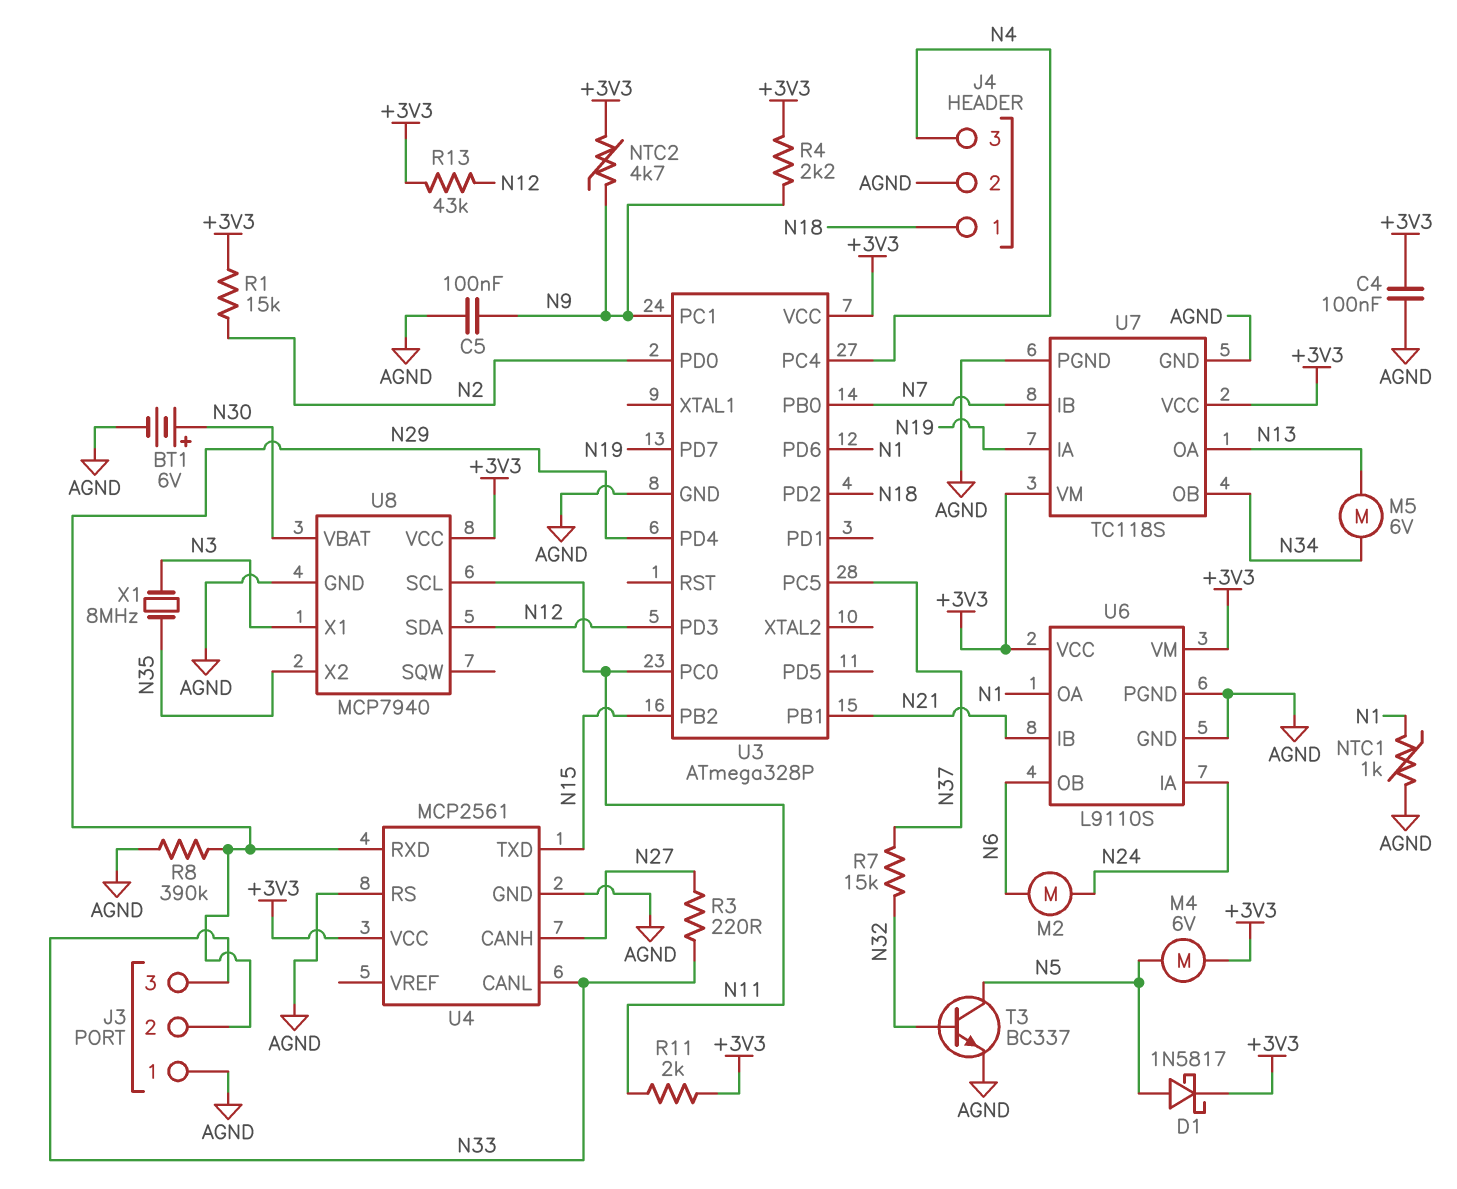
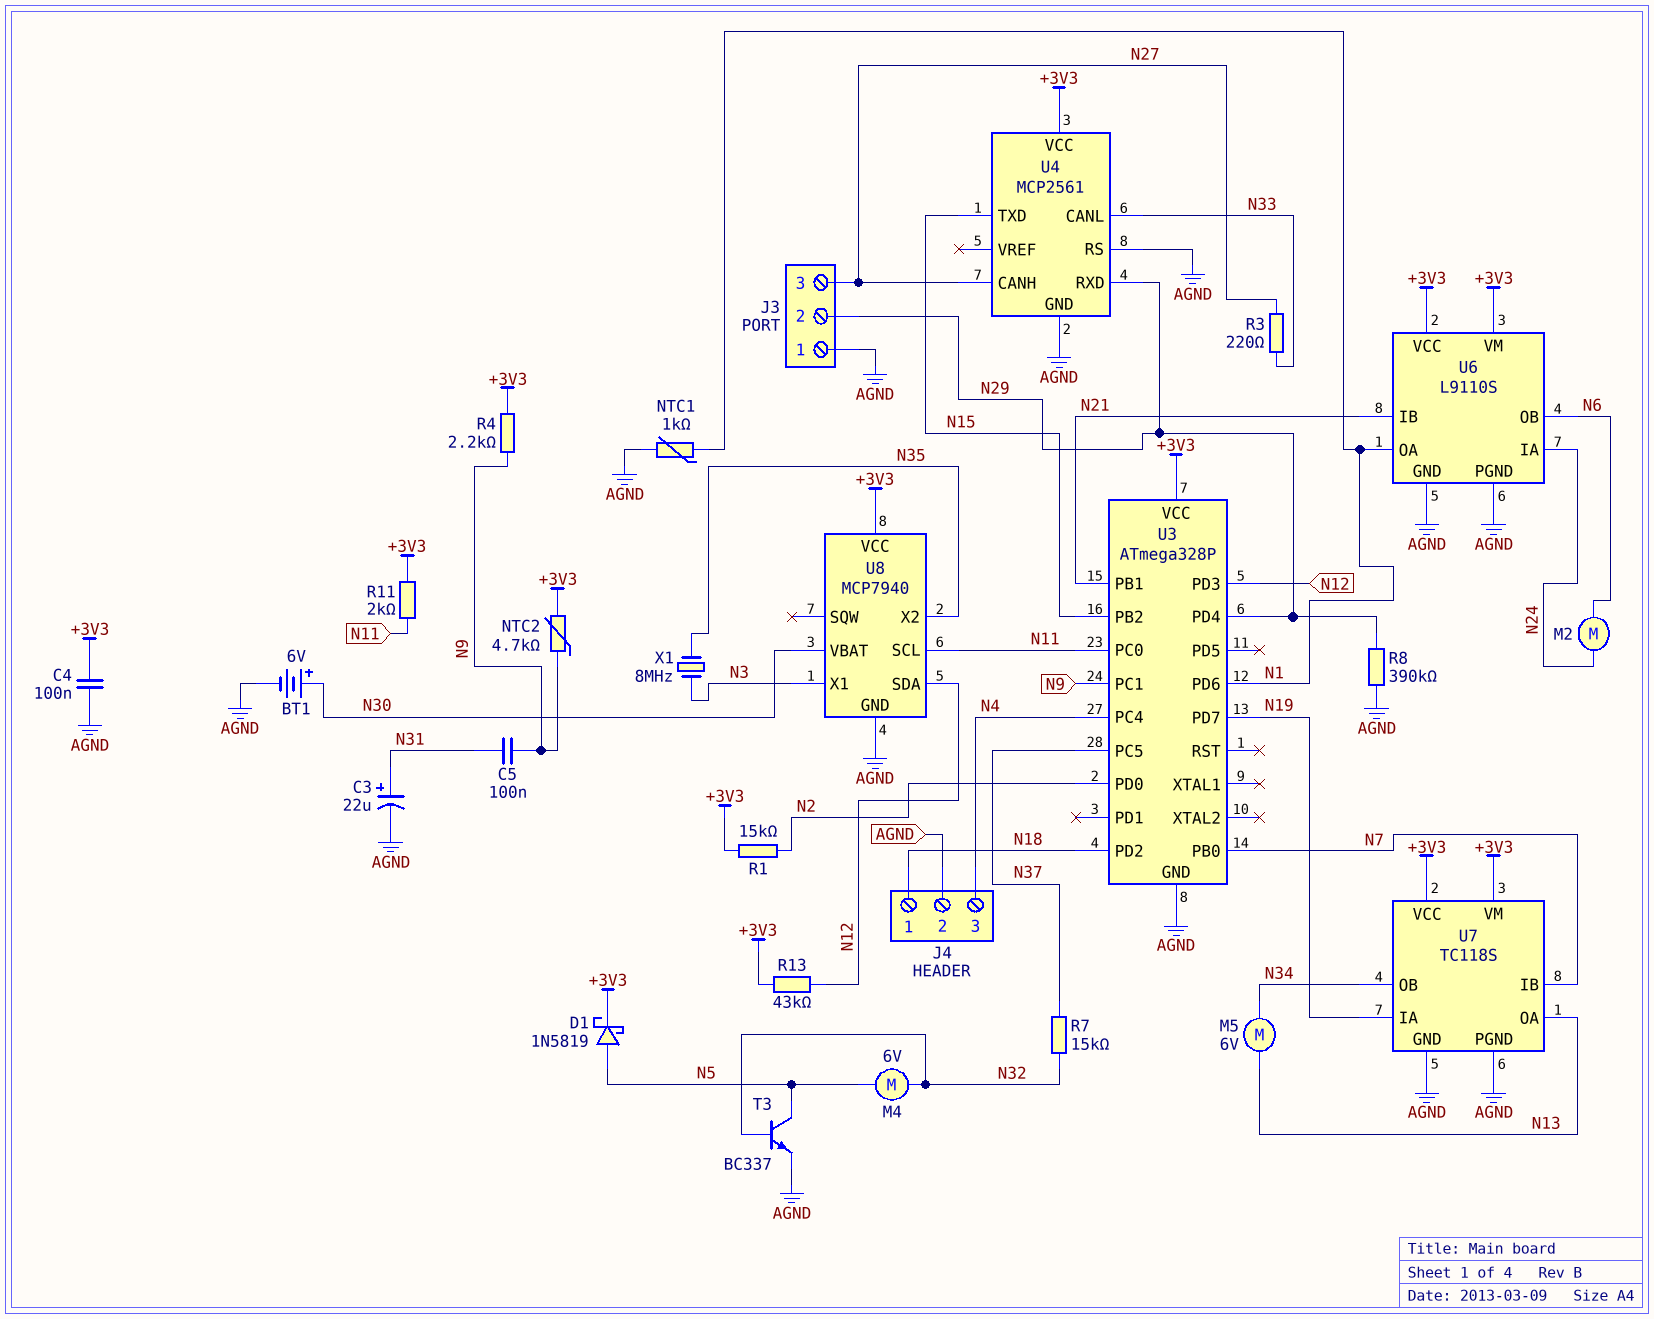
C3: none -> 22uF (plus N31, minus AGND)
C5: 100nF (AGND, N9) -> 100nF (N9, N31)
D1: schottky 1N5817 (A N5, K +3V3) -> schottky 1N5819 (A N5, K +3V3)
J3 pin 3: N33 -> N27
M4: motor 6V (+3V3, N5) -> motor 6V (N5, N32)

